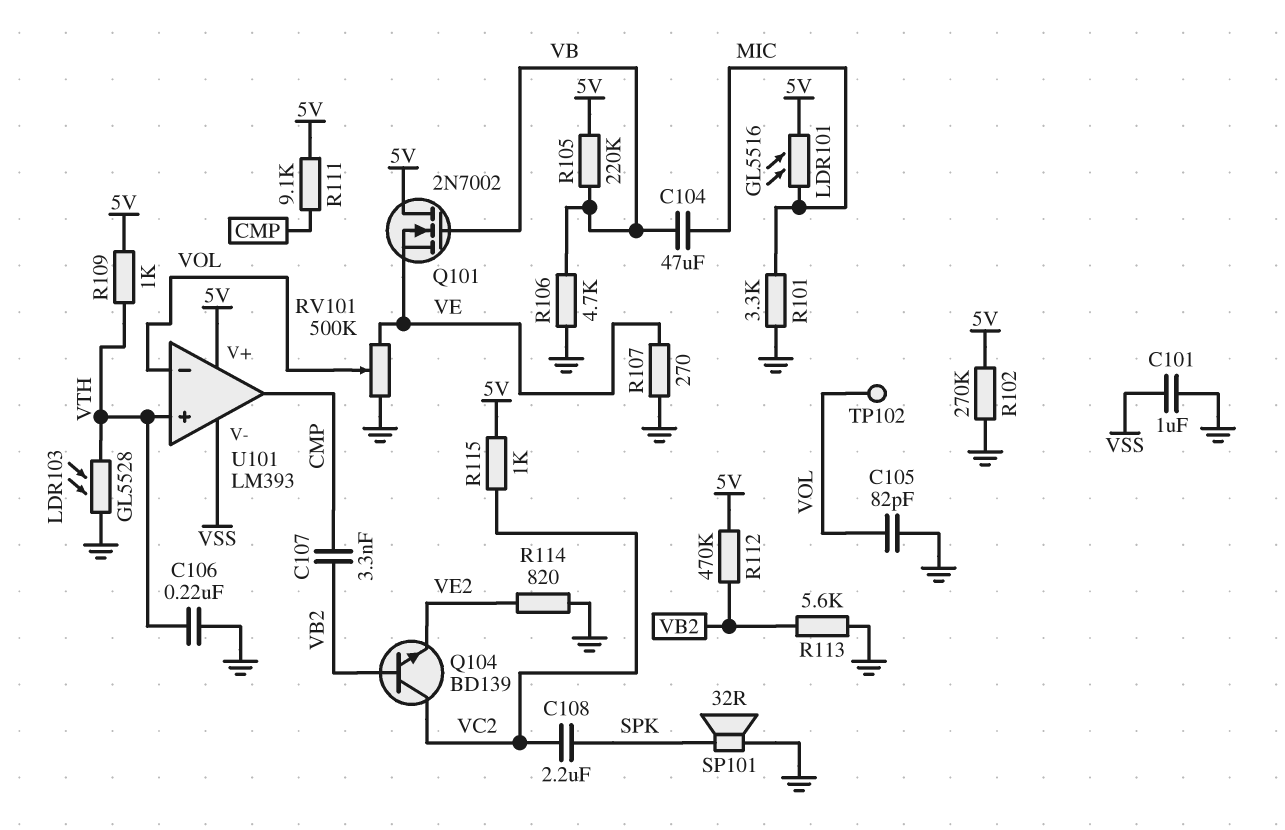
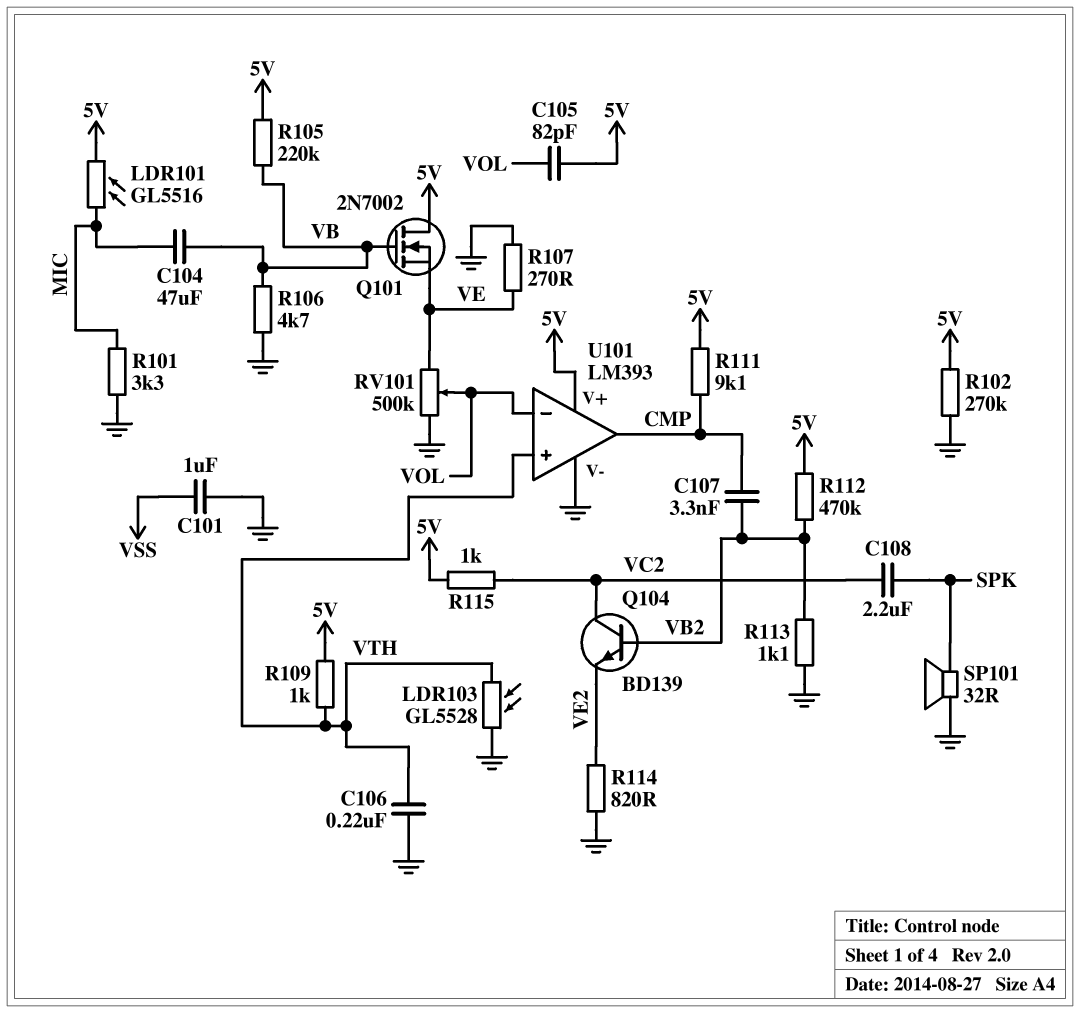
C105: 82pF (GND, VOL) -> 82pF (5V, VOL)
R113: 5.6k (GND, VB2) -> 1.1k (GND, VB2)
TP102: test point (VOL) -> none
U101 pin V-: VSS -> GND

